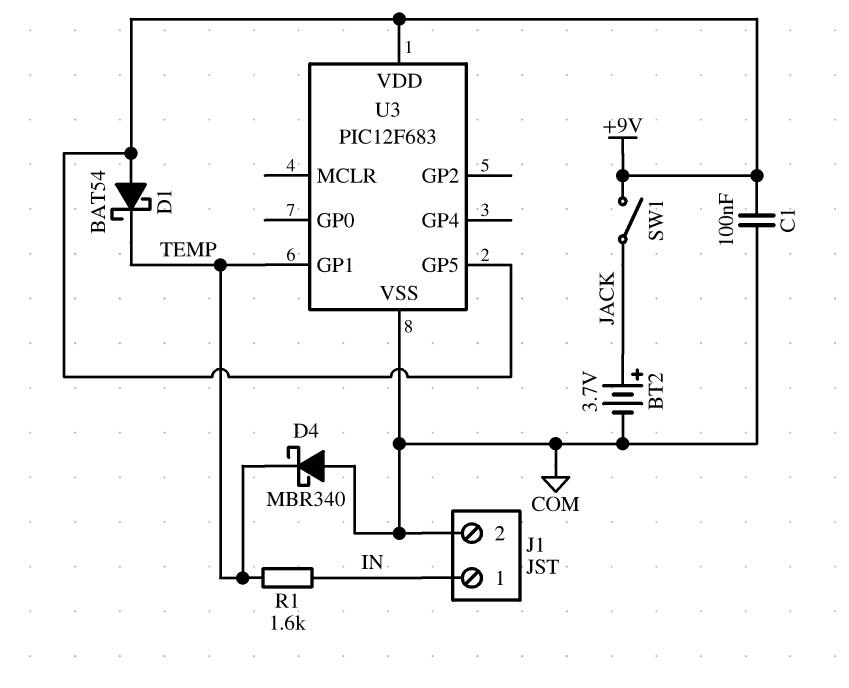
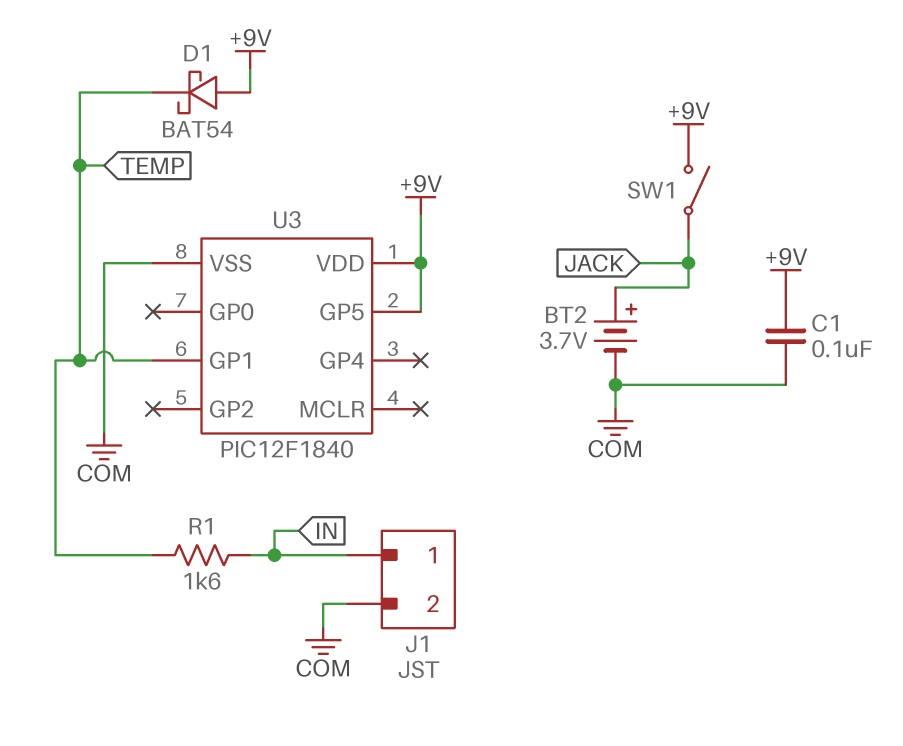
D4: schottky MBR340 (A COM, K TEMP) -> none
U3: PIC12F683 -> PIC12F1840

